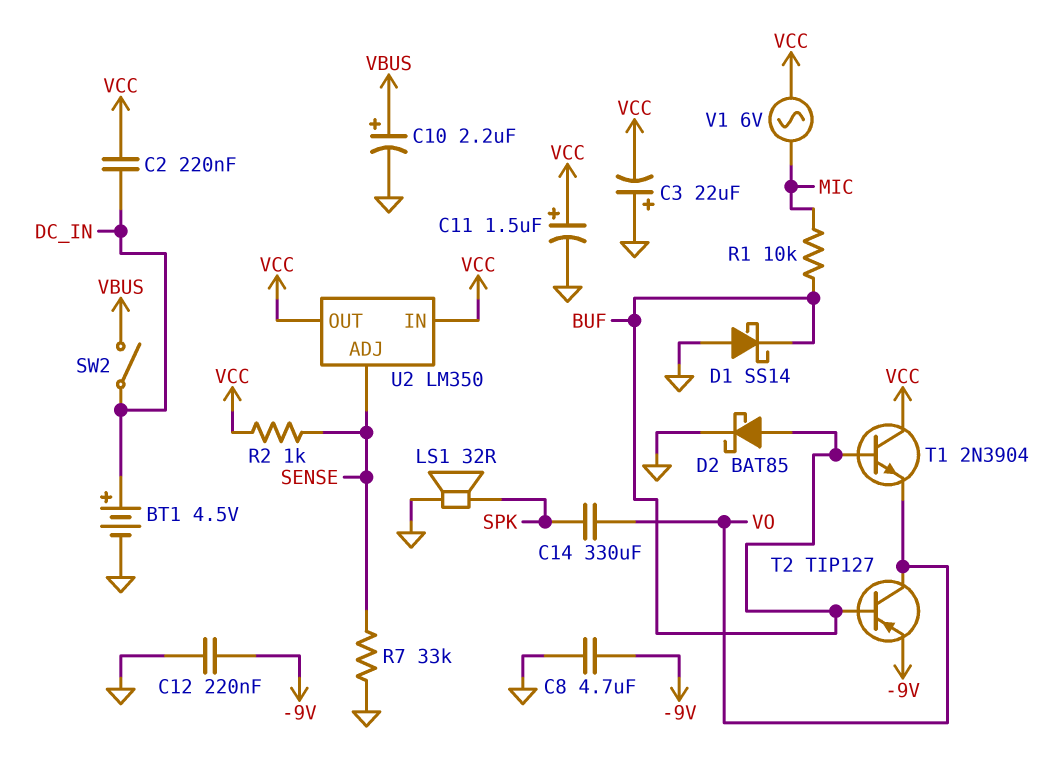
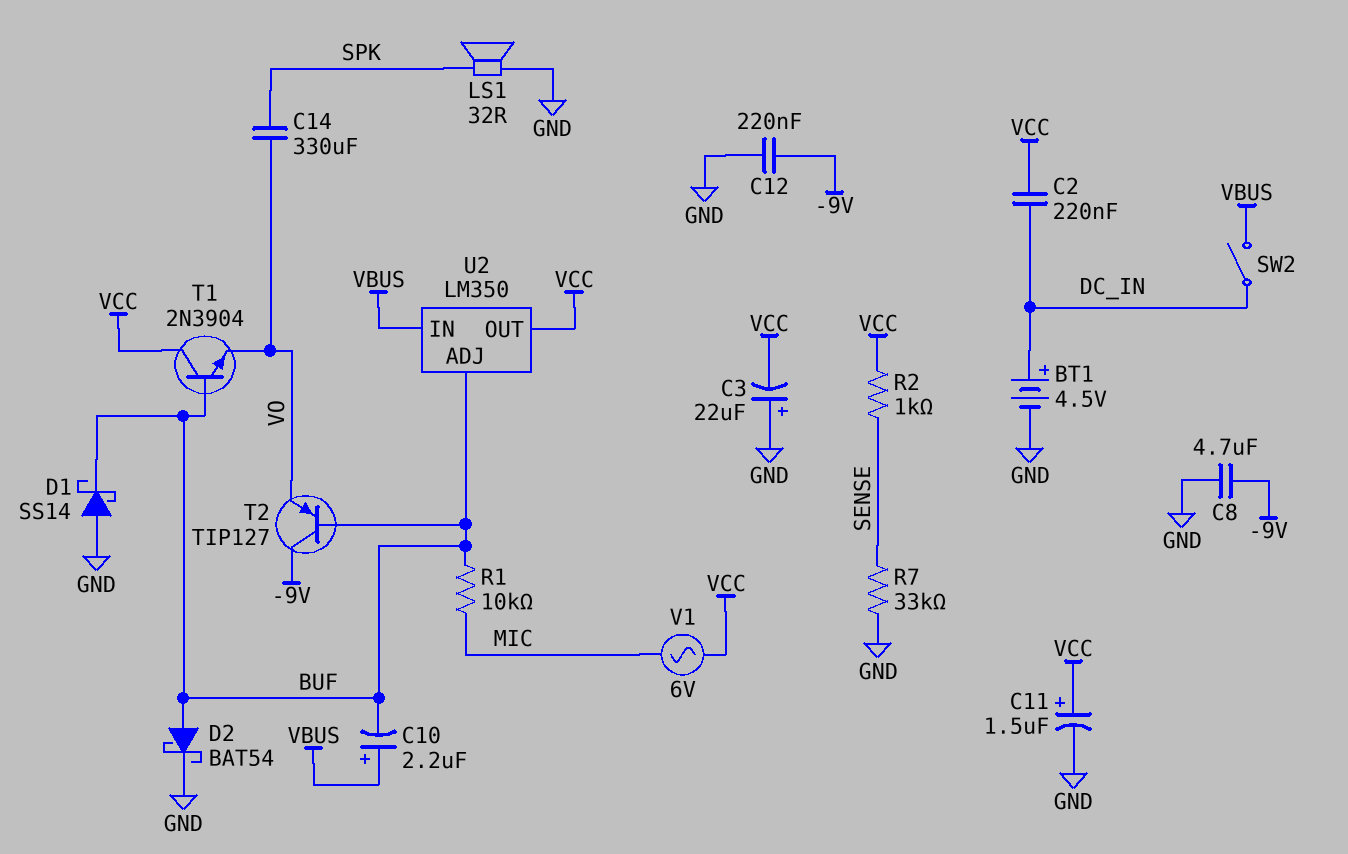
C10: 2.2uF (plus VBUS, minus GND) -> 2.2uF (plus VBUS, minus BUF)
D2: schottky BAT85 (A BUF, K GND) -> schottky BAT54 (A BUF, K GND)
T2: PNP TIP127 (B BUF, C VO, E -9V) -> PNP TIP127 (B BUF, C -9V, E VO)
U2 pin ADJ: SENSE -> BUF
U2 pin IN: VCC -> VBUS

